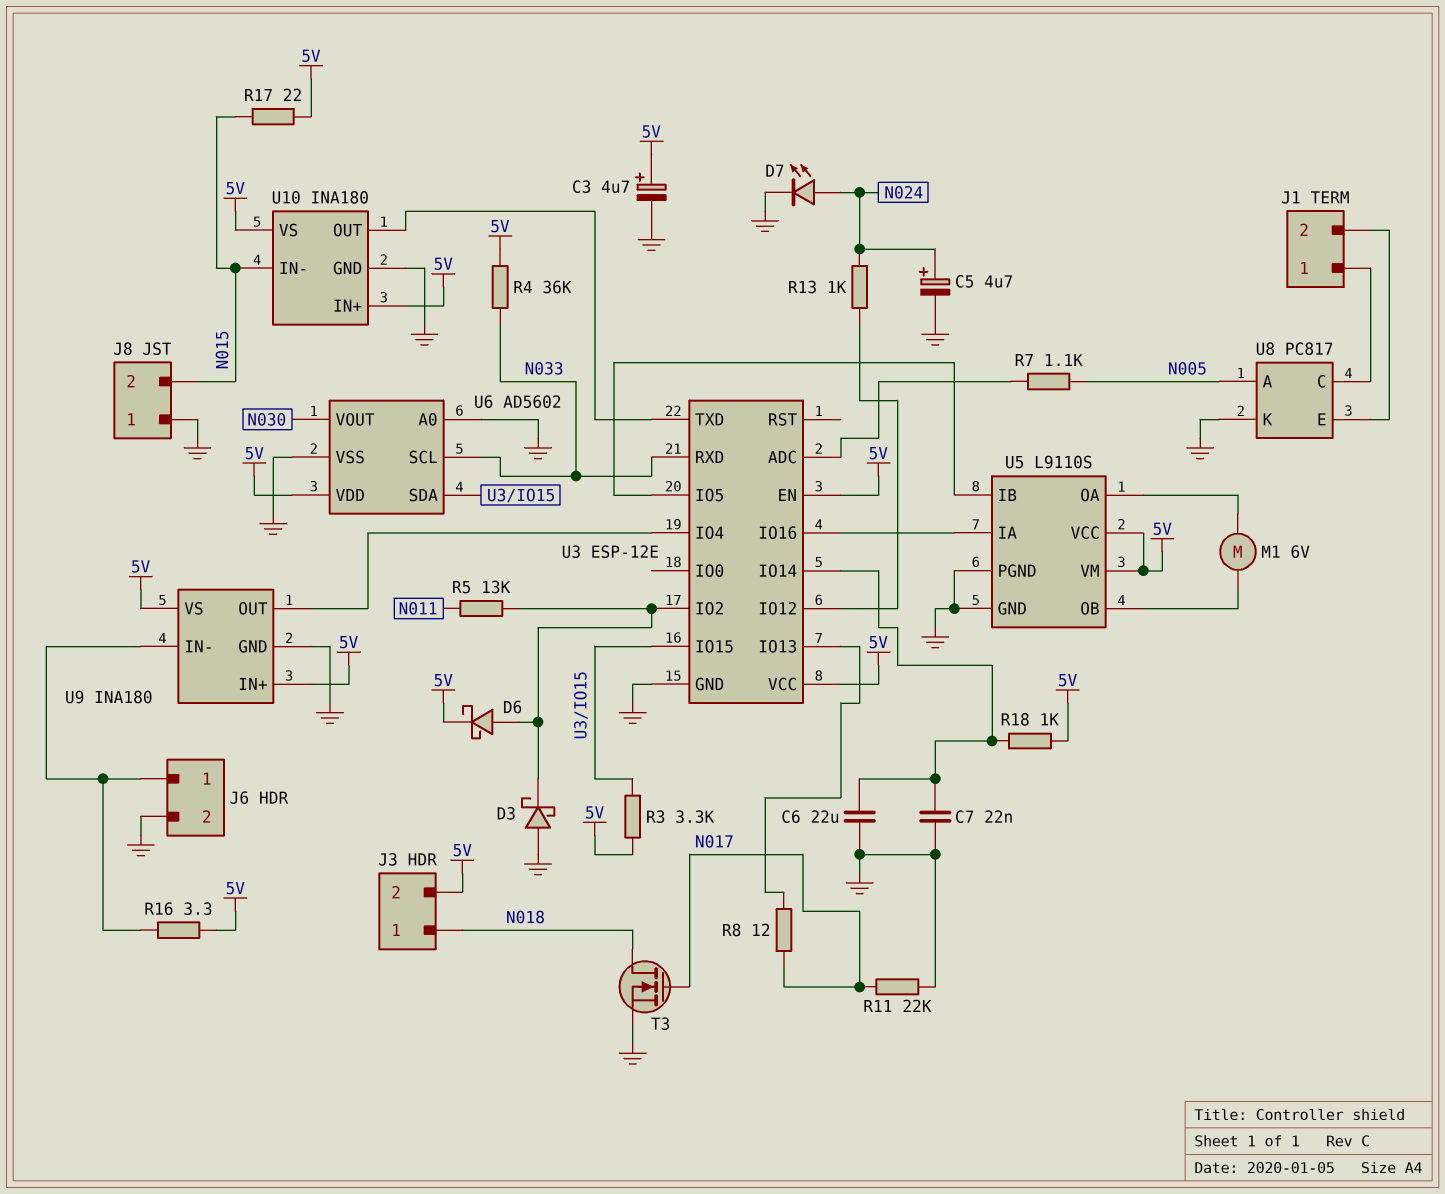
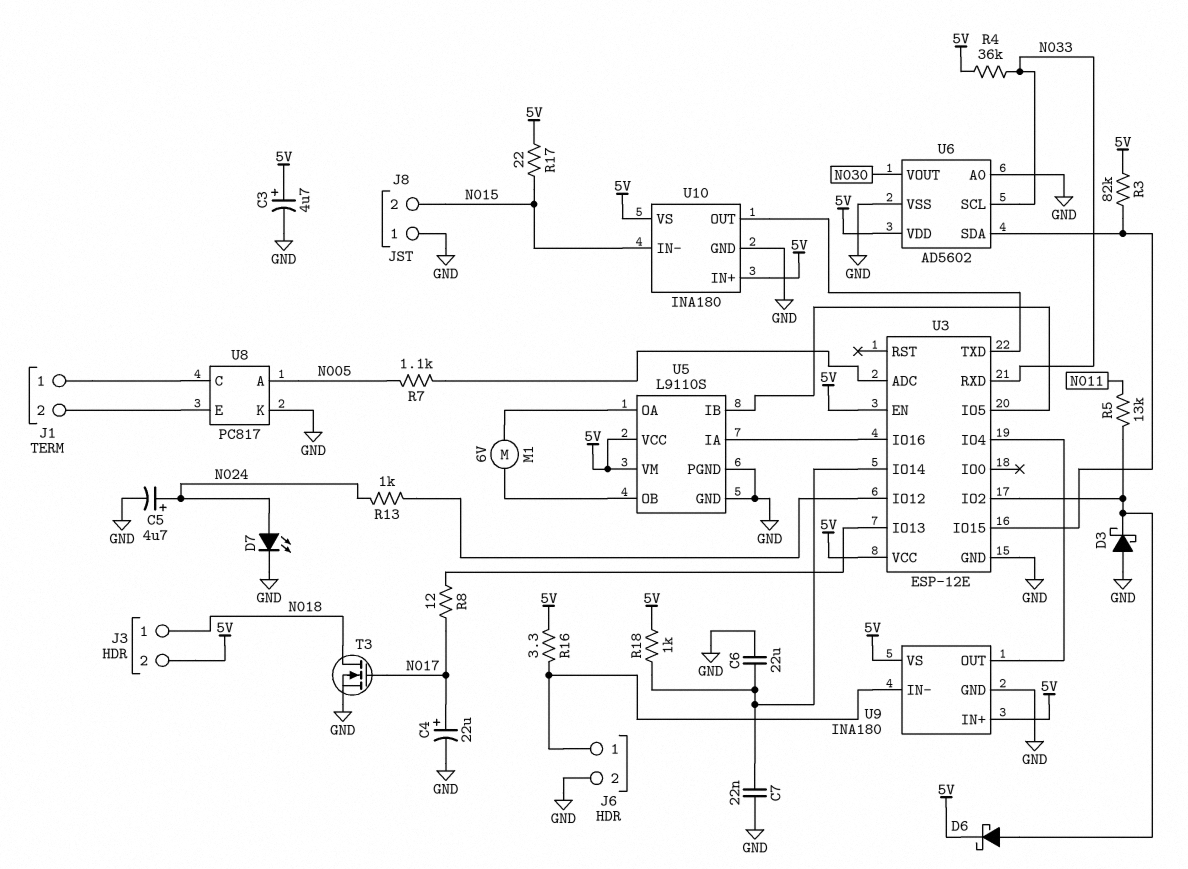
C4: none -> 22uF (plus N017, minus GND)
R3: 3.3k (5V, U3/IO15) -> 82k (5V, U3/IO15)
R11: 22k (GND, N017) -> none

